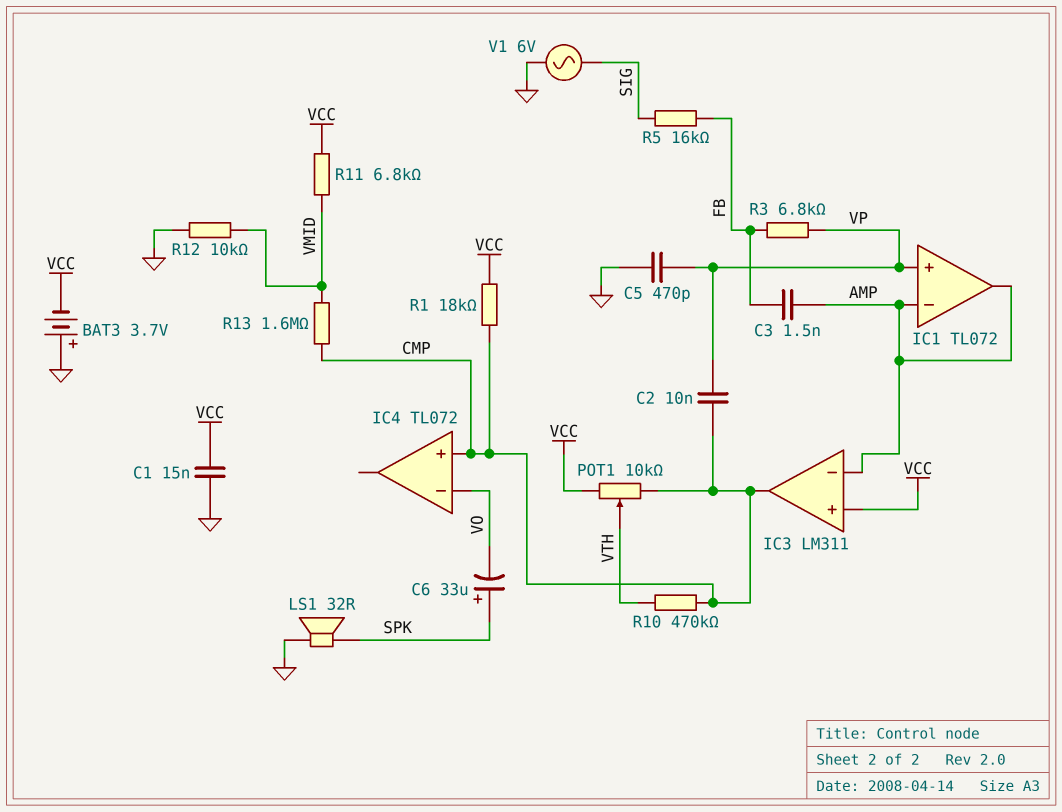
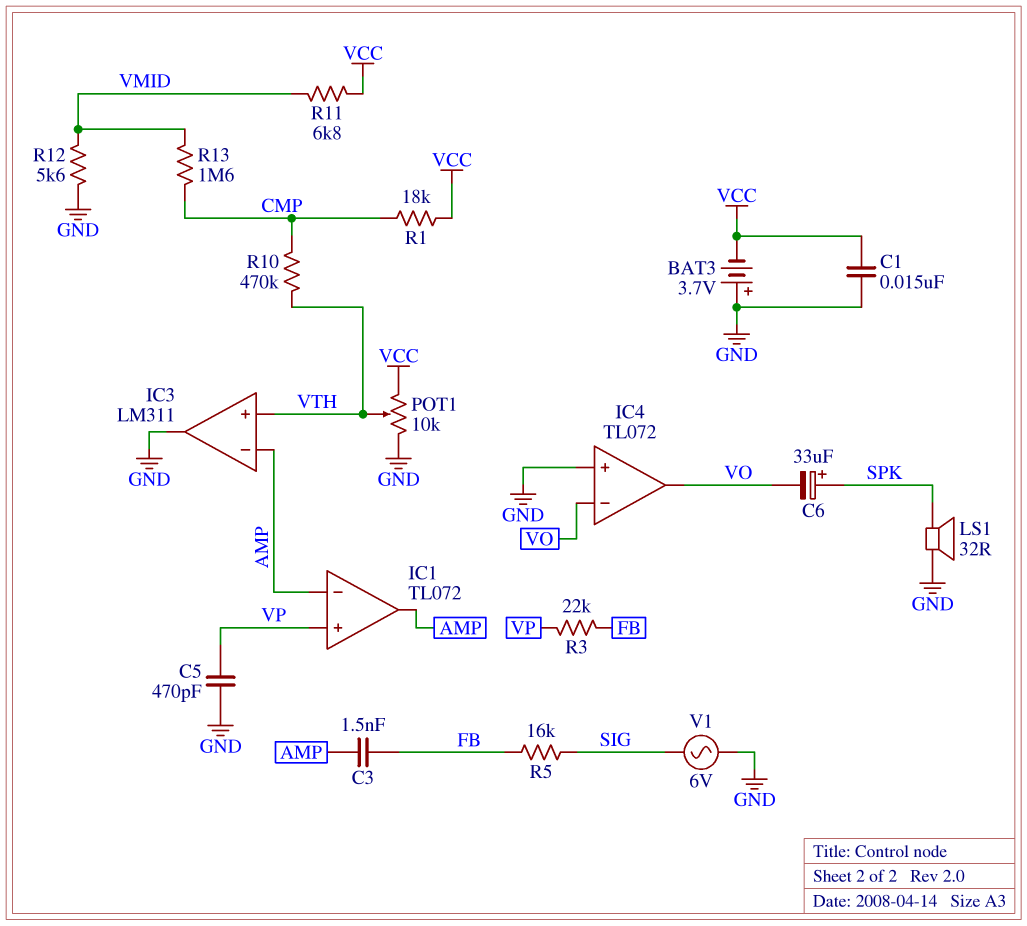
C2: 10nF (CMP, VP) -> none
IC3 pin in+: VCC -> VTH
IC3 pin out: CMP -> GND
IC4 pin in+: CMP -> GND
IC4 pin out: none -> VO
POT1: 10k (CMP, VCC, wiper VTH) -> 10k (GND, VCC, wiper VTH)
R3: 6.8k (FB, VP) -> 22k (FB, VP)
R12: 10k (GND, VMID) -> 5.6k (GND, VMID)

